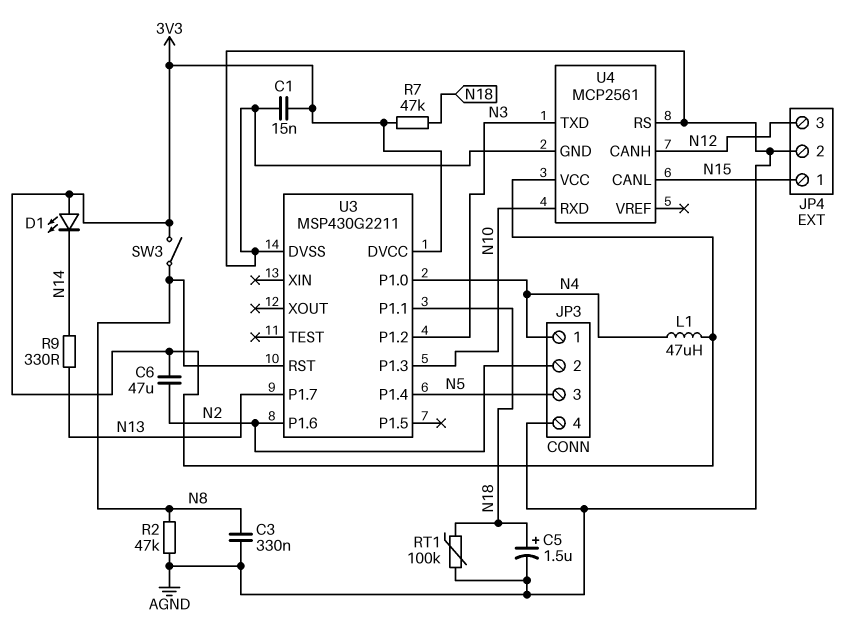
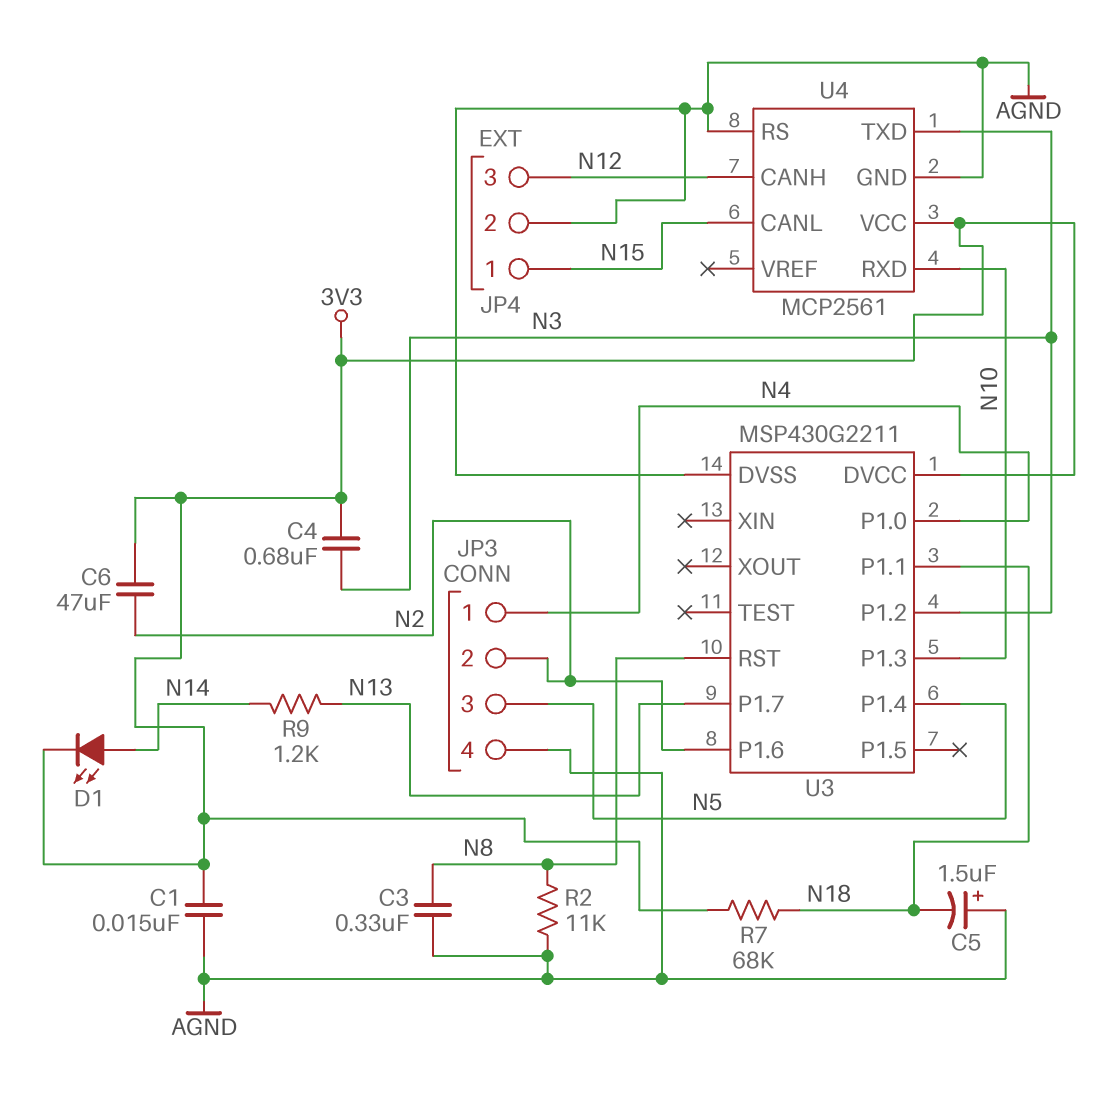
C4: none -> 680nF (3V3, N3)
C5: 1.5uF (plus N18, minus AGND) -> 1.5uF (plus AGND, minus N18)
D1: LED (A 3V3, K N14) -> LED (A N14, K 3V3)
L1: 47uH (3V3, N4) -> none
R2: 47k (AGND, N8) -> 11k (AGND, N8)
R7: 47k (3V3, N18) -> 68k (3V3, N18)
R9: 330 (N13, N14) -> 1.2k (N13, N14)
RT1: 100k (AGND, N18) -> none
SW3: switch (3V3, N8) -> none

